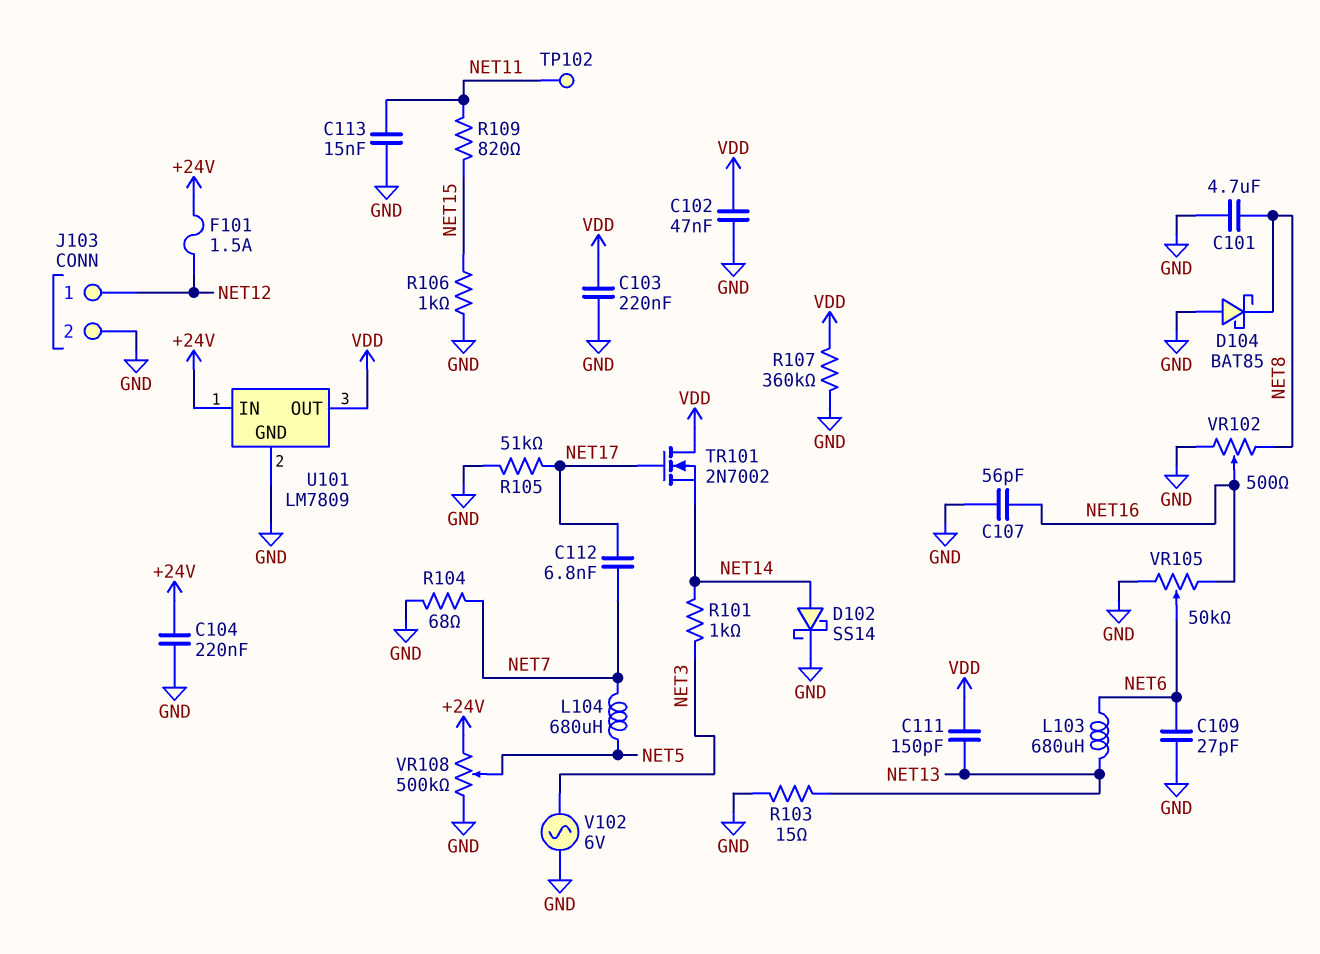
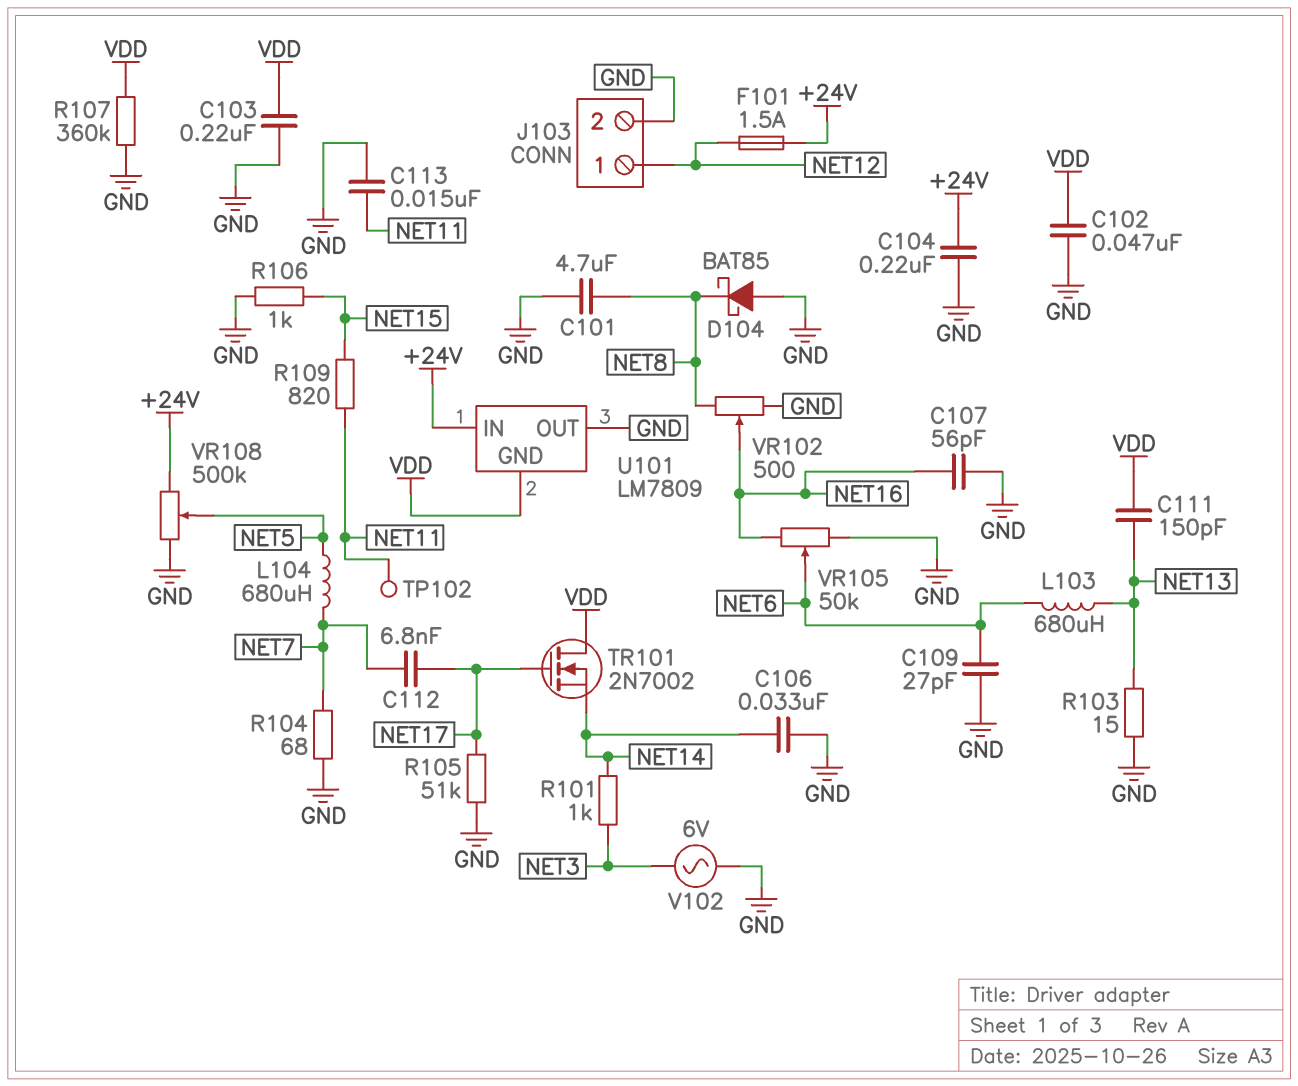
C106: none -> 33nF (GND, NET14)
D102: schottky SS14 (A NET14, K GND) -> none
U101 pin GND: GND -> VDD
U101 pin OUT: VDD -> GND

